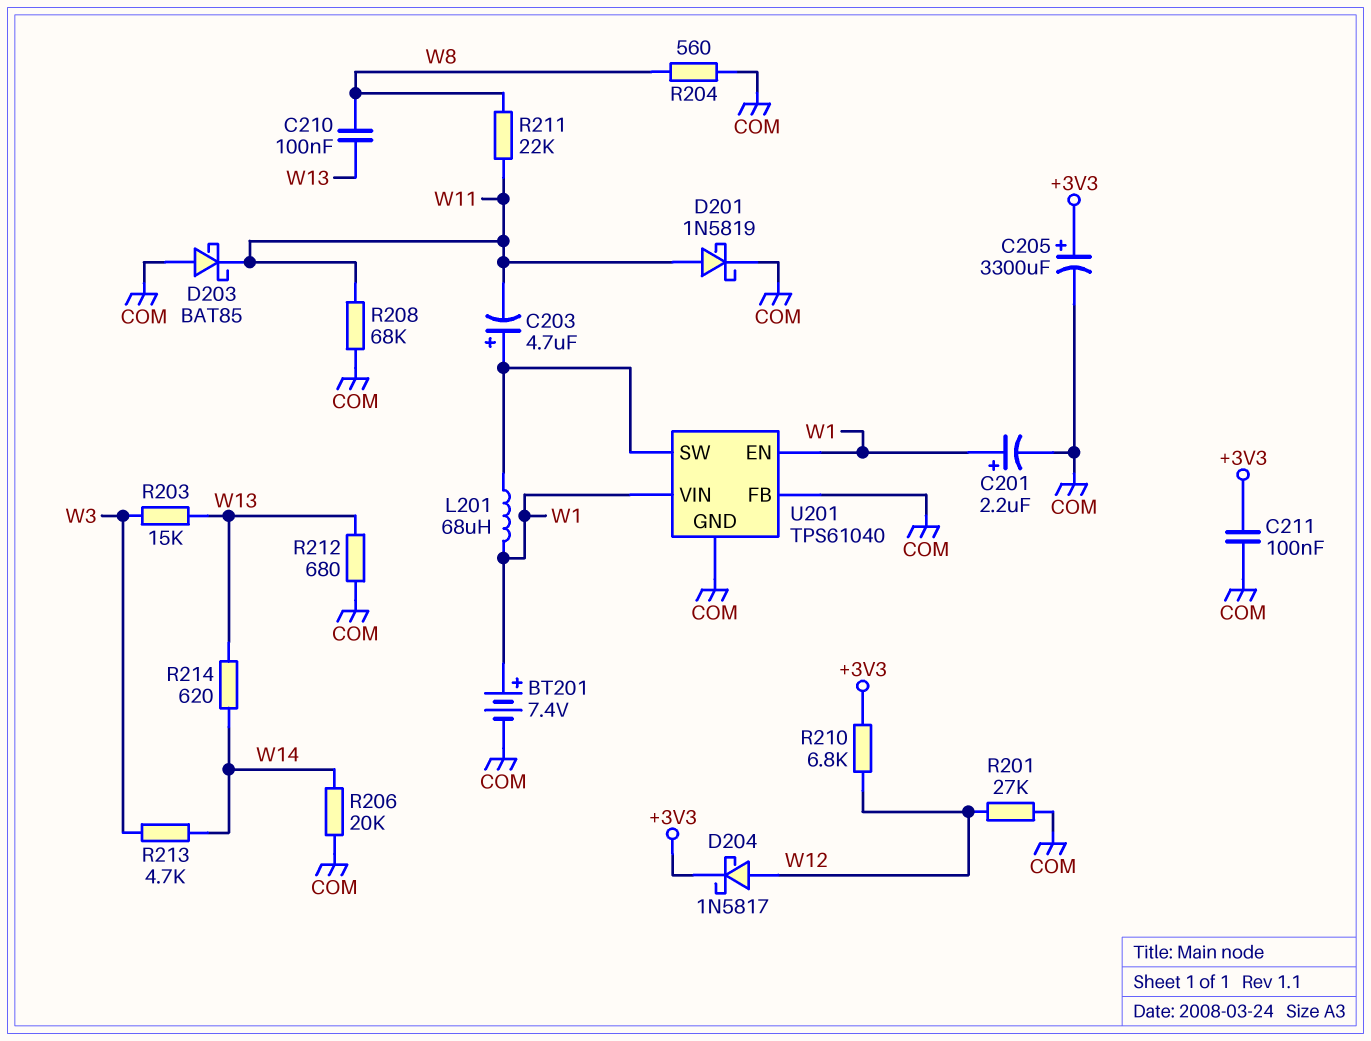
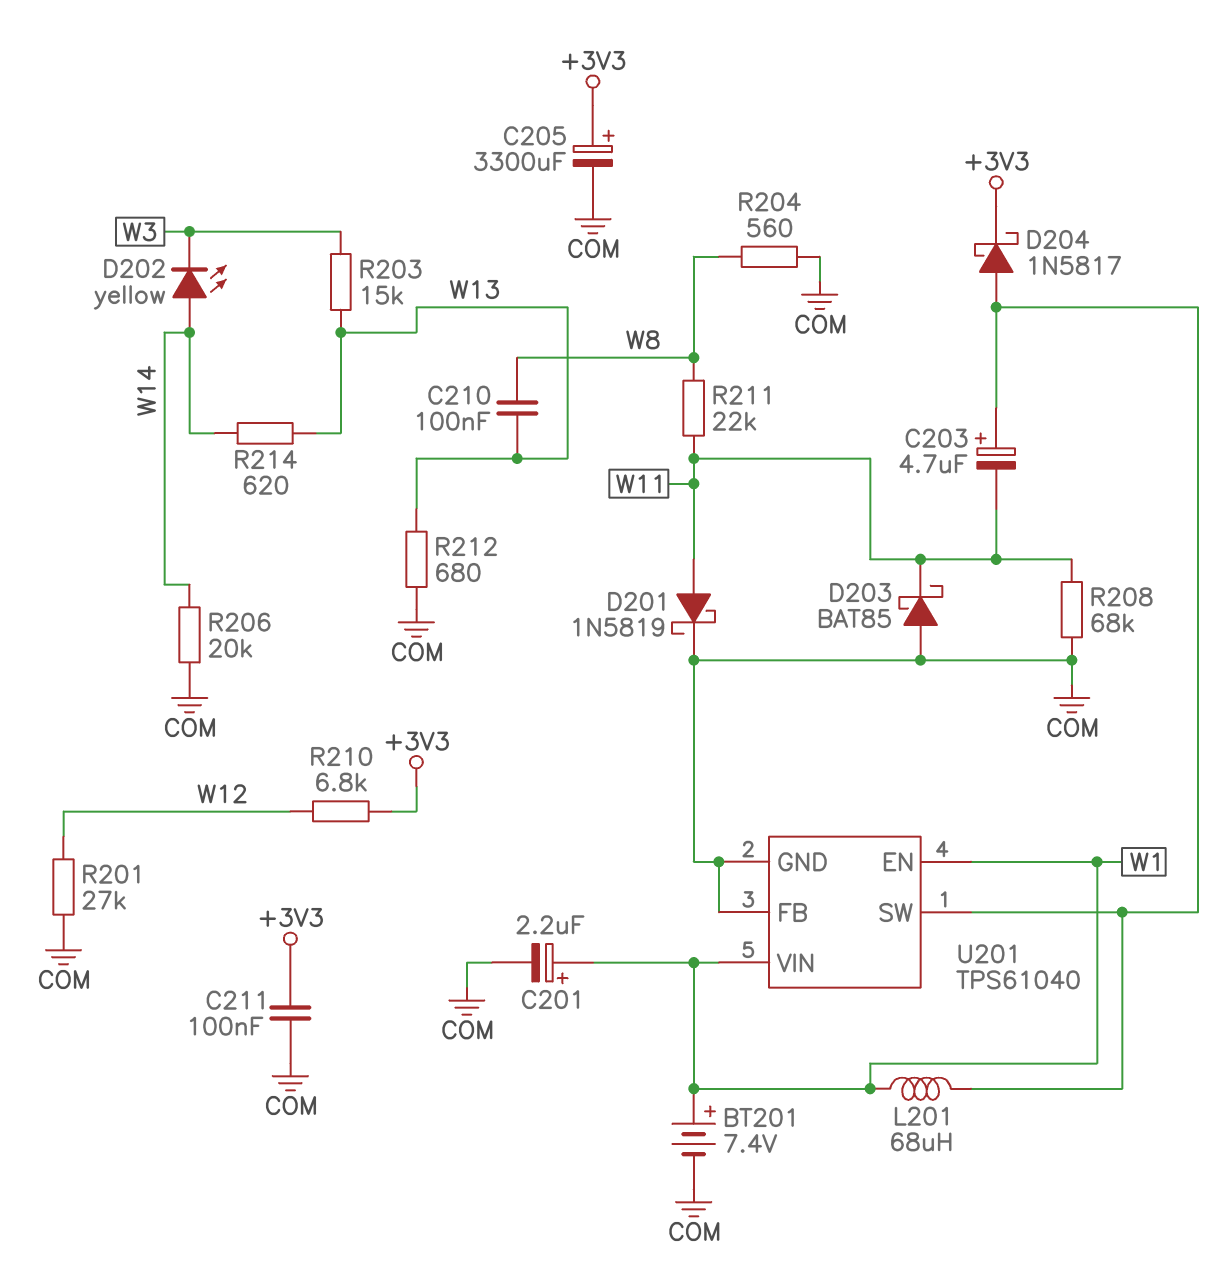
D202: none -> LED yellow (A W14, K W3)
D204: schottky 1N5817 (A W12, K +3V3) -> schottky 1N5817 (A U201/SW, K +3V3)
R213: 4.7k (W3, W14) -> none

